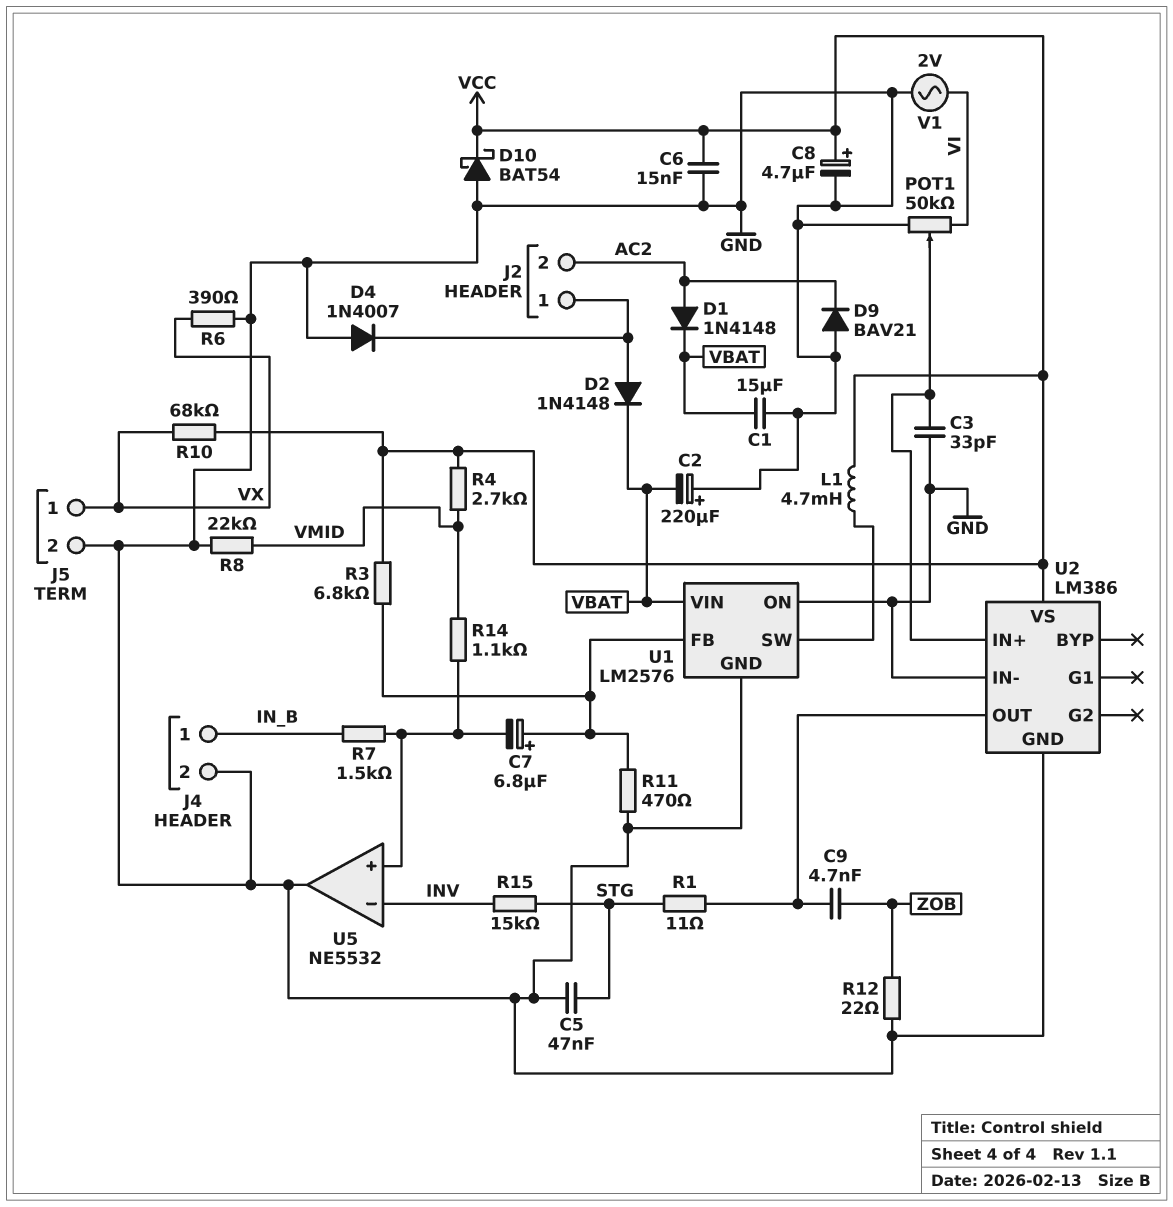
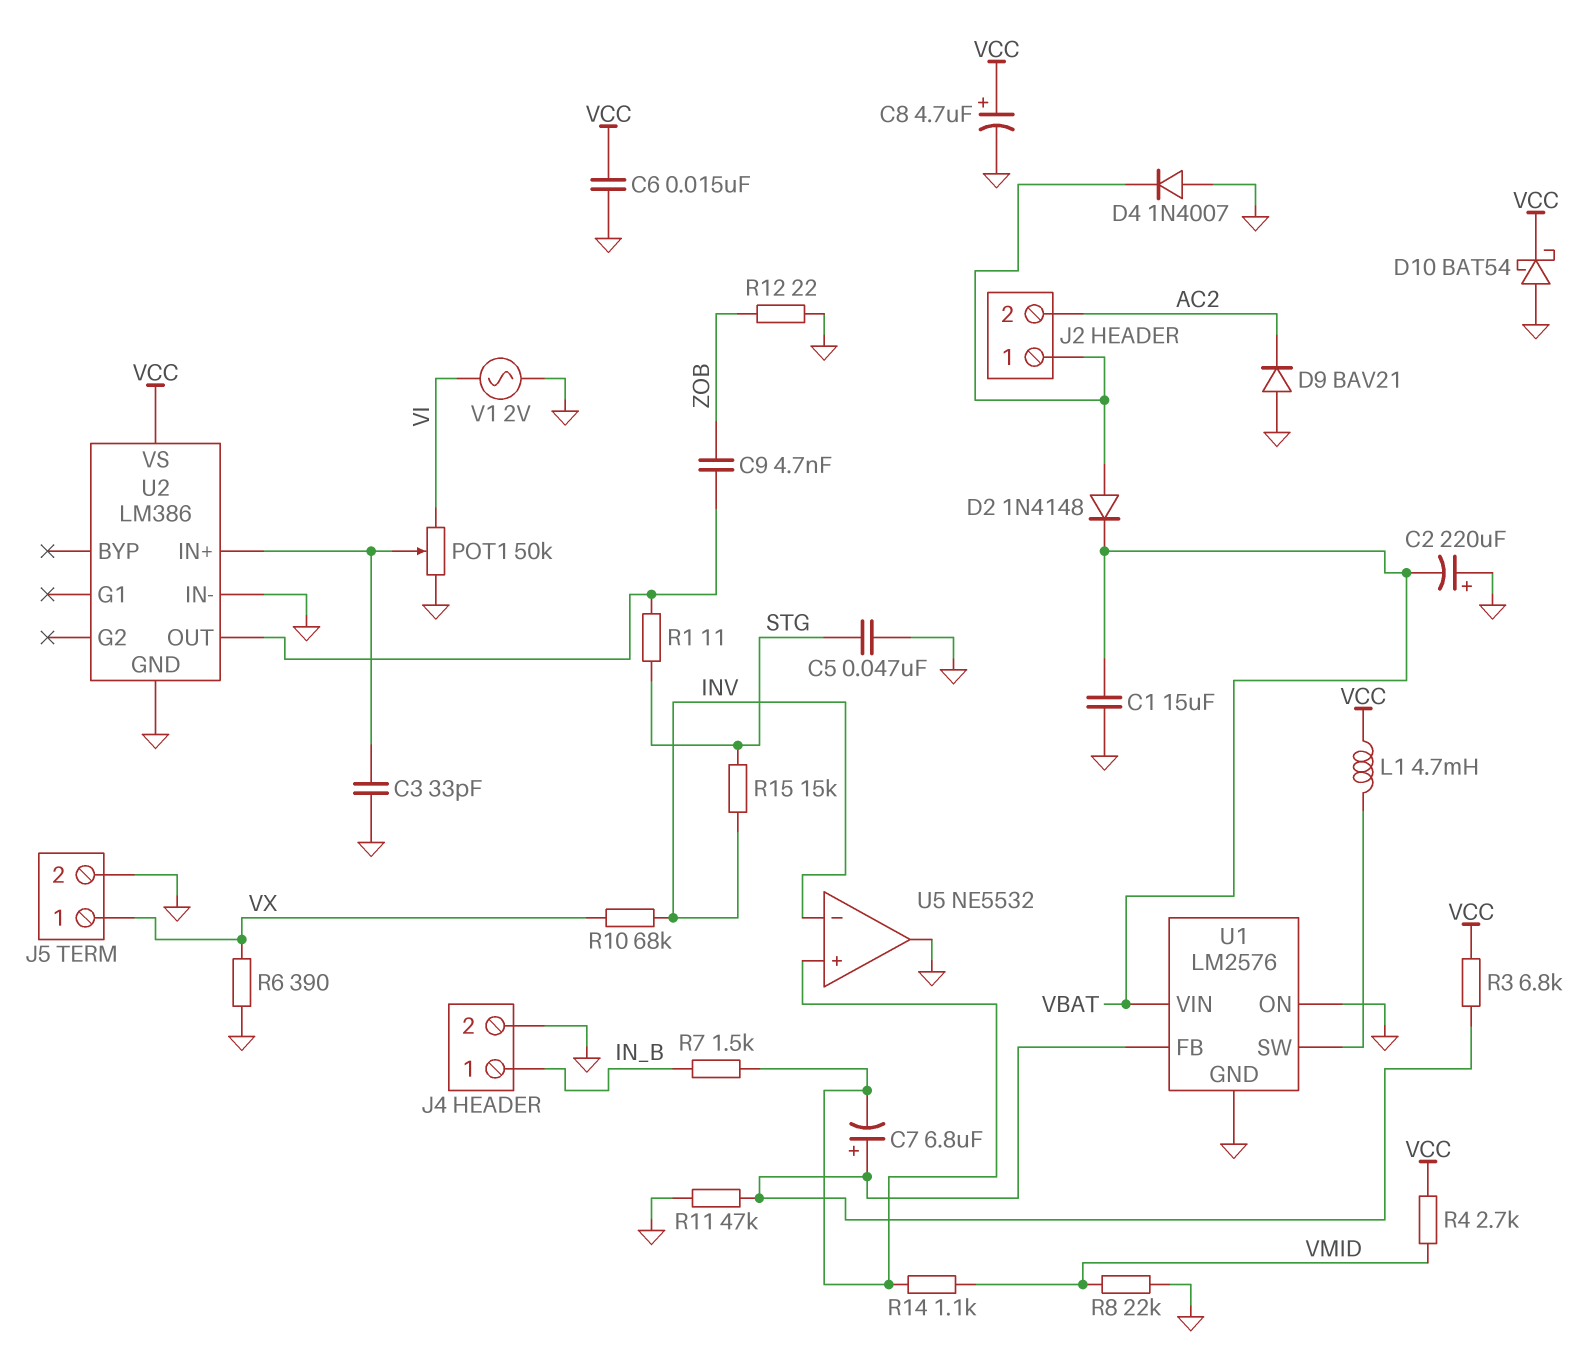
D1: diode 1N4148 (A AC2, K VBAT) -> none
R10: 68k (VCC, VX) -> 68k (INV, VX)
R11: 470 (GND, U1/FB) -> 47k (GND, U1/FB)

